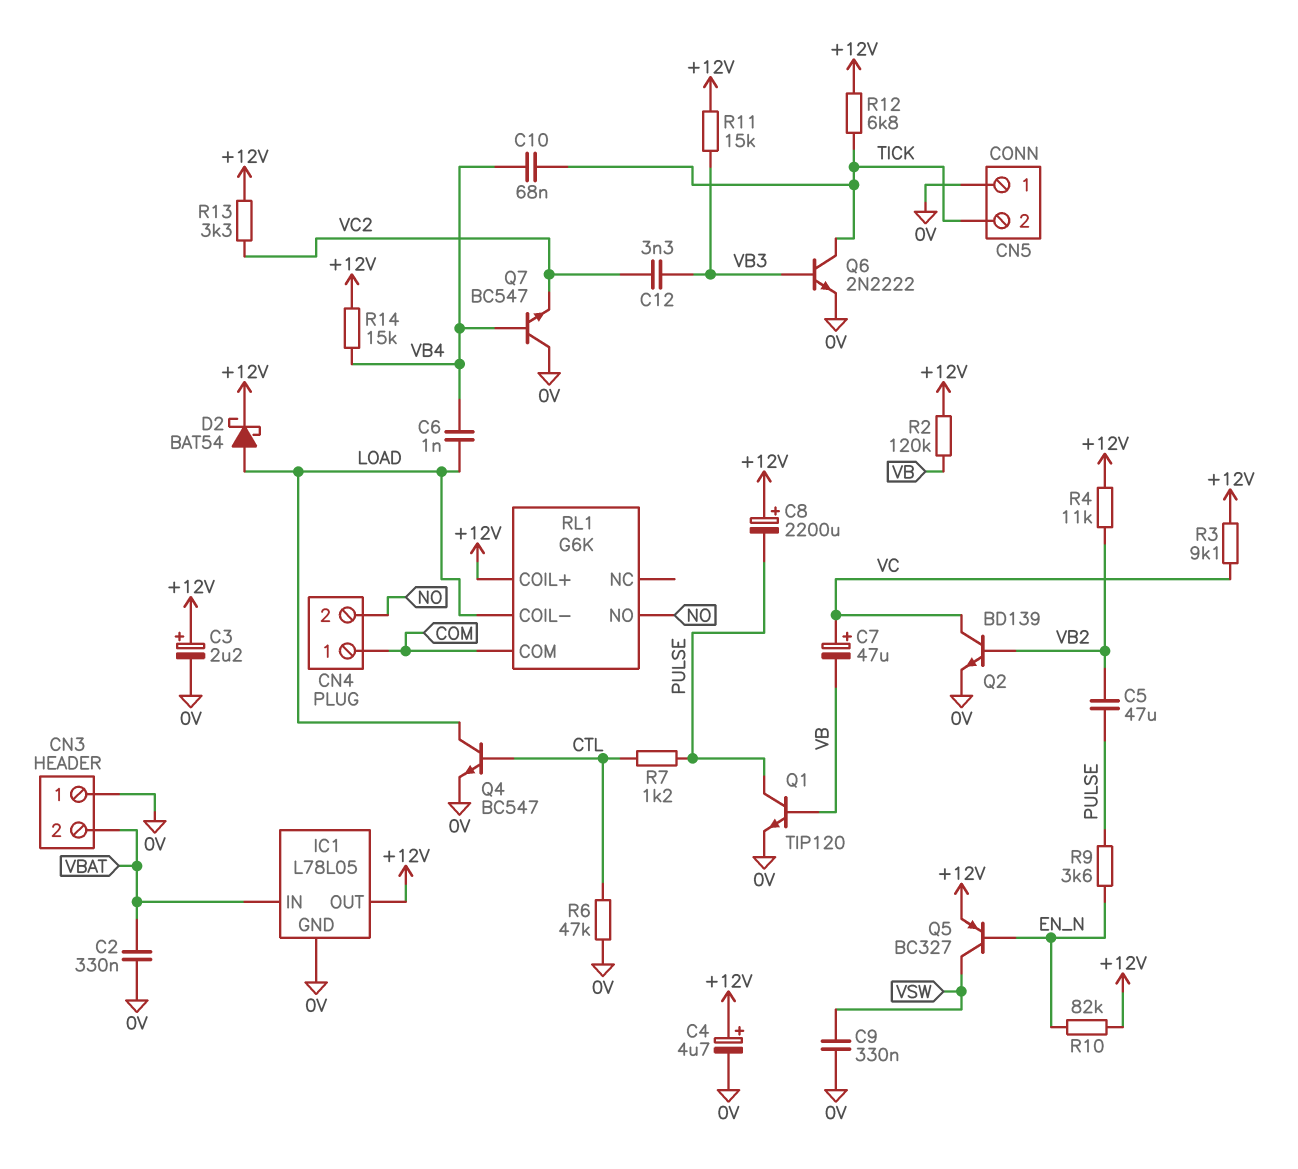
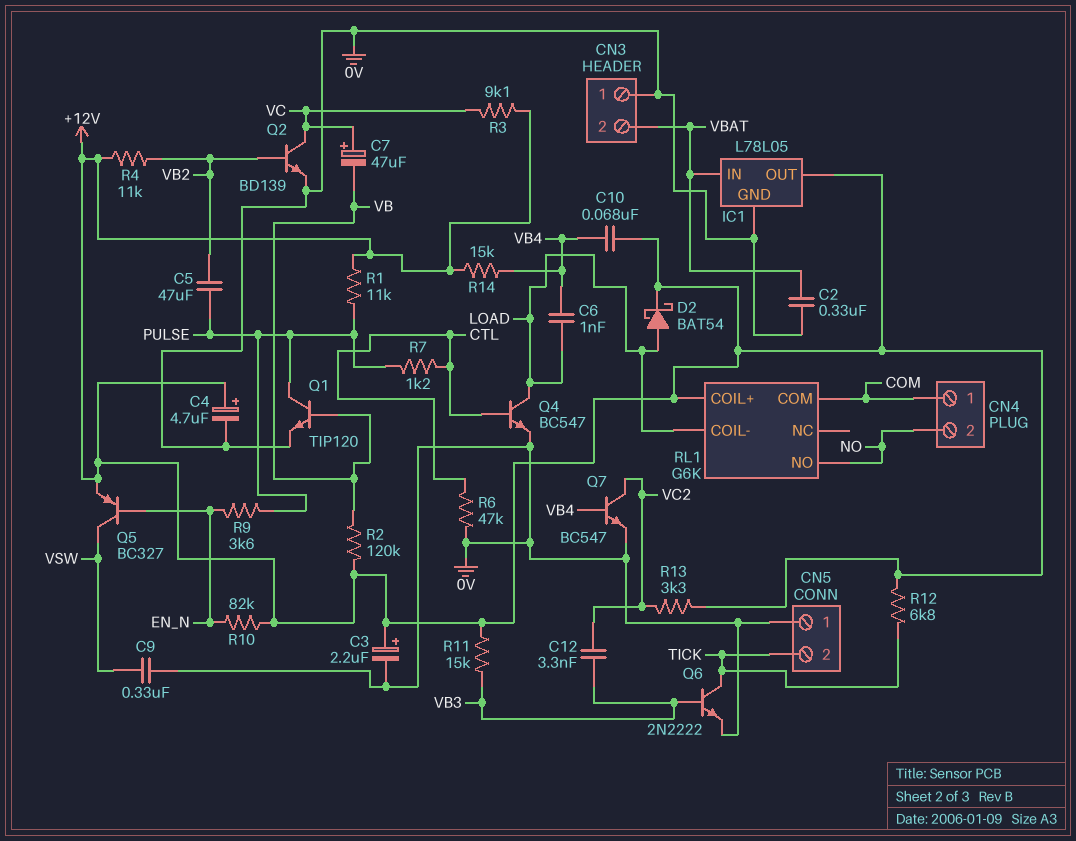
C8: 2200uF (plus +12V, minus PULSE) -> none
C10: 68nF (TICK, VB4) -> 68nF (+12V, VB4)
Q7: NPN BC547 (B VB4, C 0V, E VC2) -> NPN BC547 (B VB4, C VC2, E 0V)
R1: none -> 11k (+12V, PULSE)

